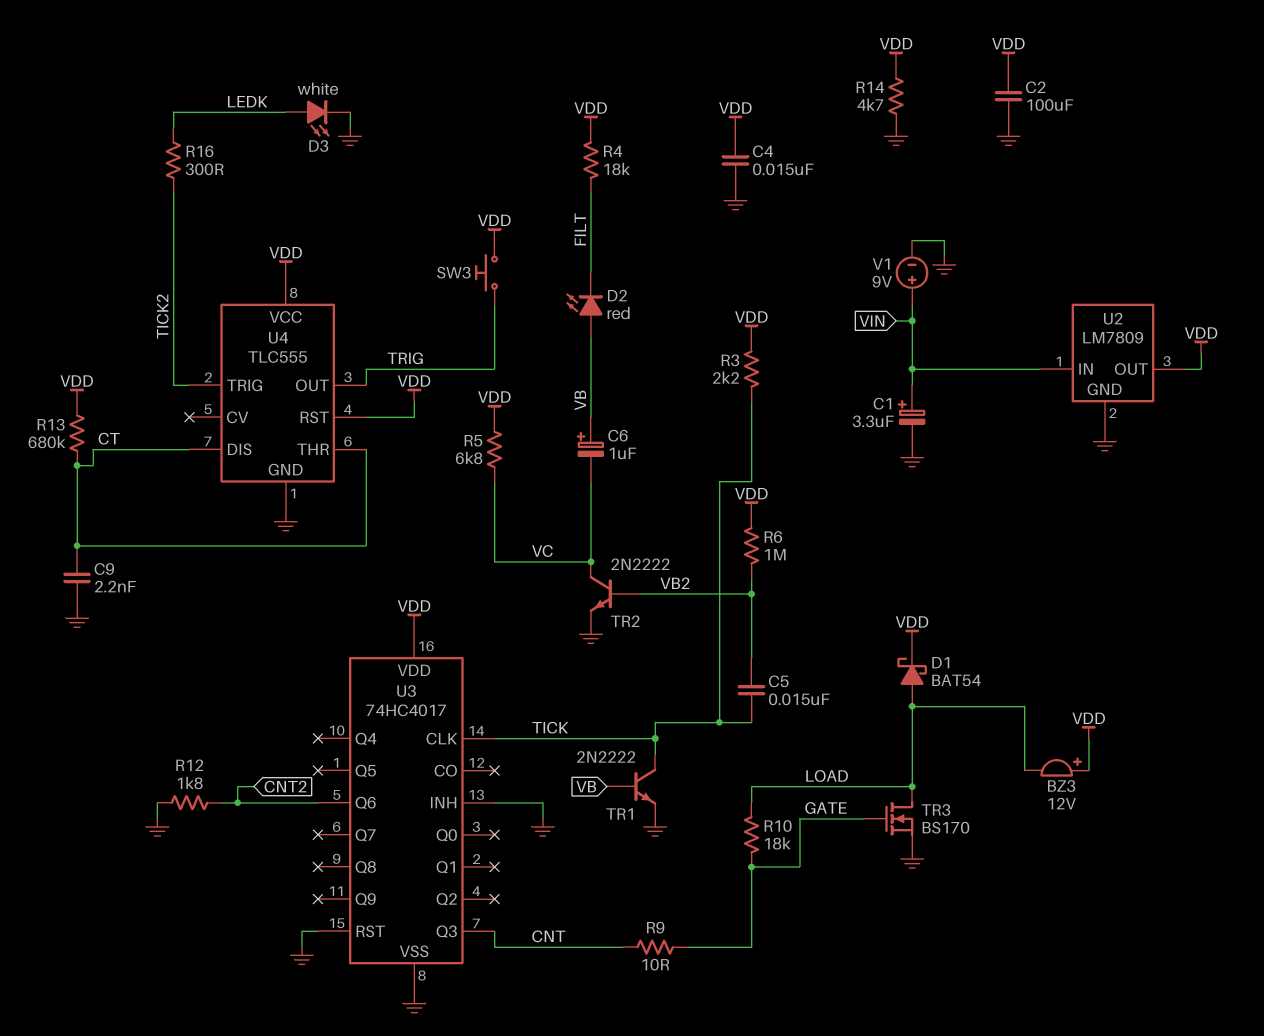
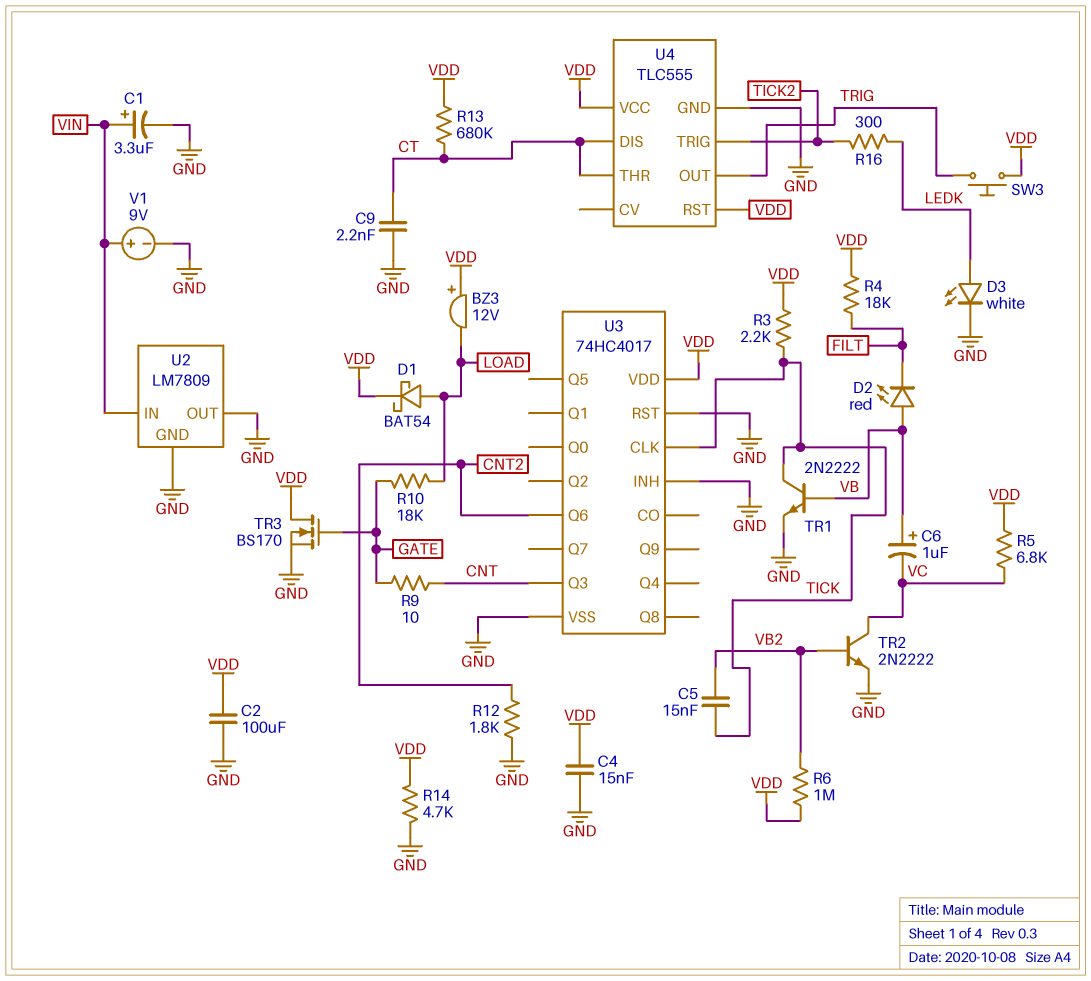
TR3: NMOS BS170 (G GATE, D LOAD, S GND) -> NMOS BS170 (G GATE, D VDD, S GND)
U2 pin OUT: VDD -> GND

